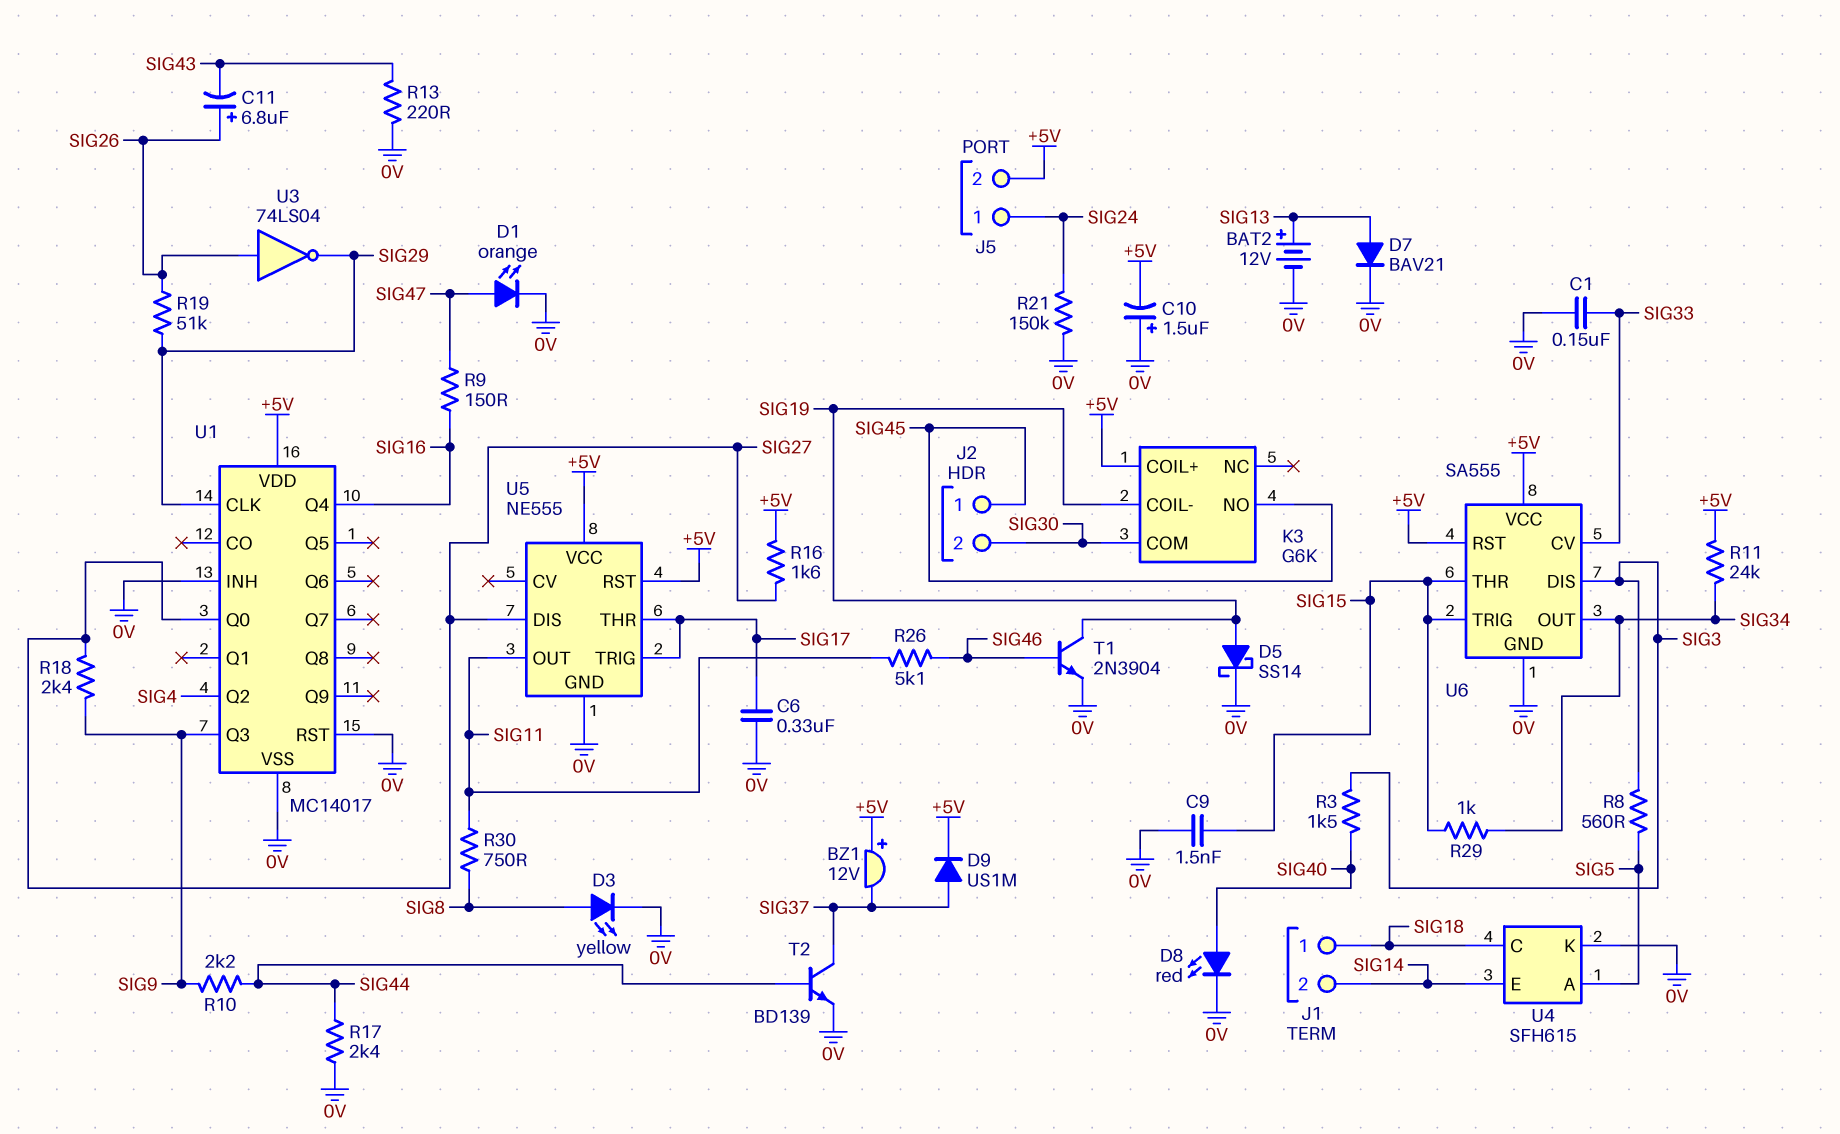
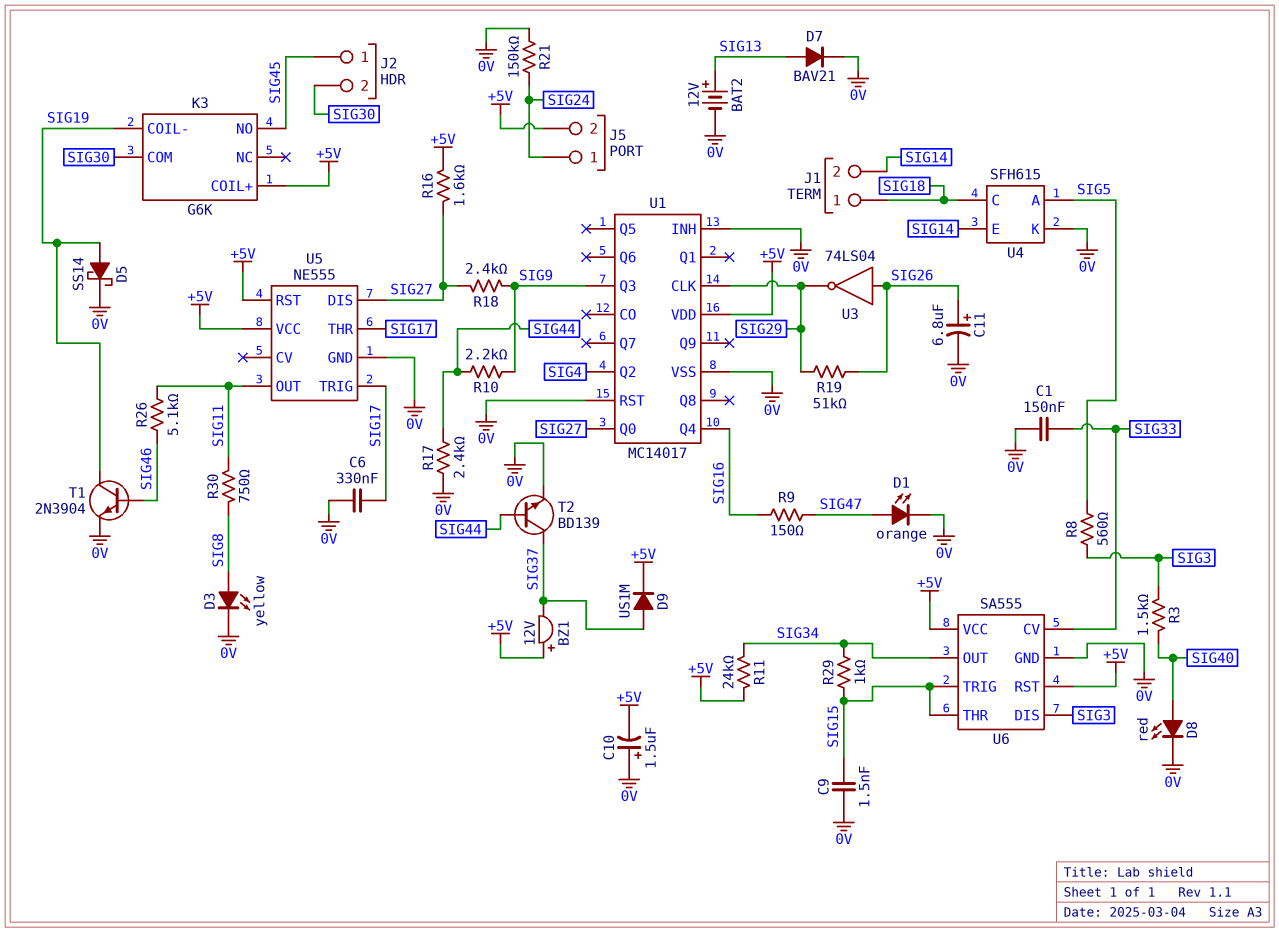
C11: 6.8uF (plus SIG26, minus SIG43) -> 6.8uF (plus SIG26, minus 0V)
R13: 220 (0V, SIG43) -> none

